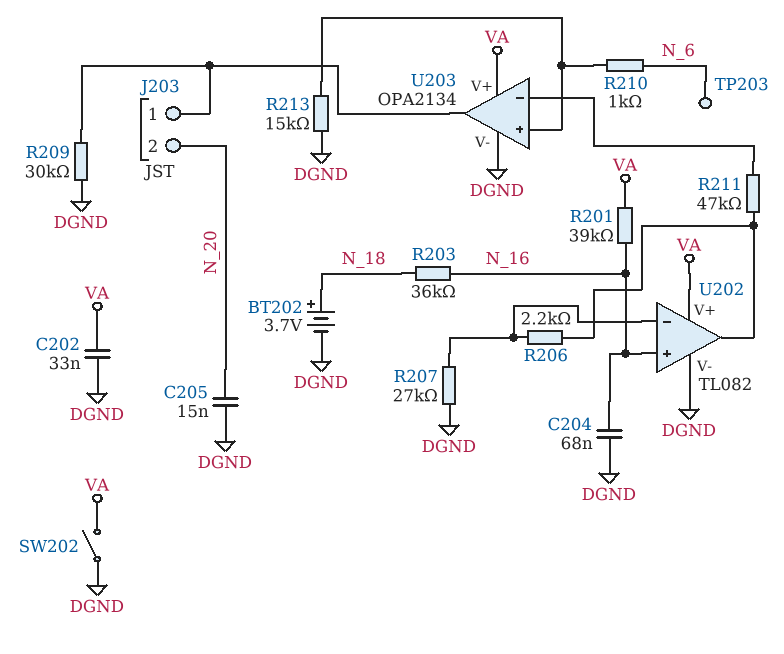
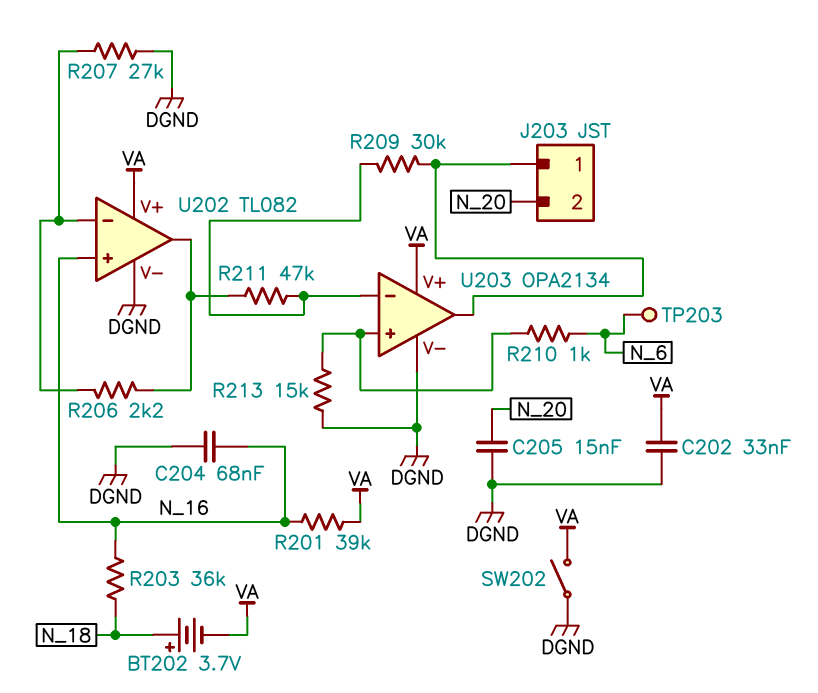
BT202: 3.7V (plus N_18, minus DGND) -> 3.7V (plus N_18, minus VA)
R209: 30k (DGND, J203/1) -> 30k (J203/1, U203/in-)

